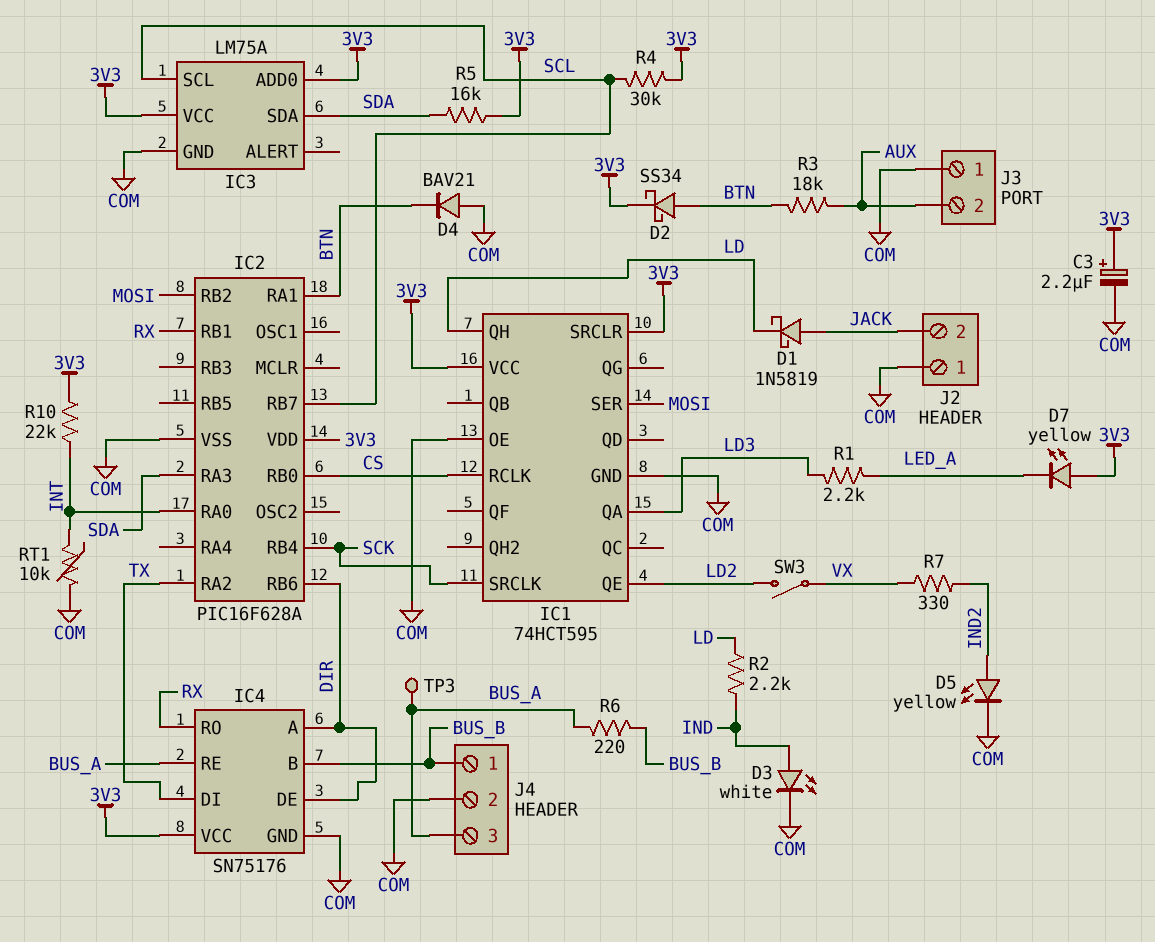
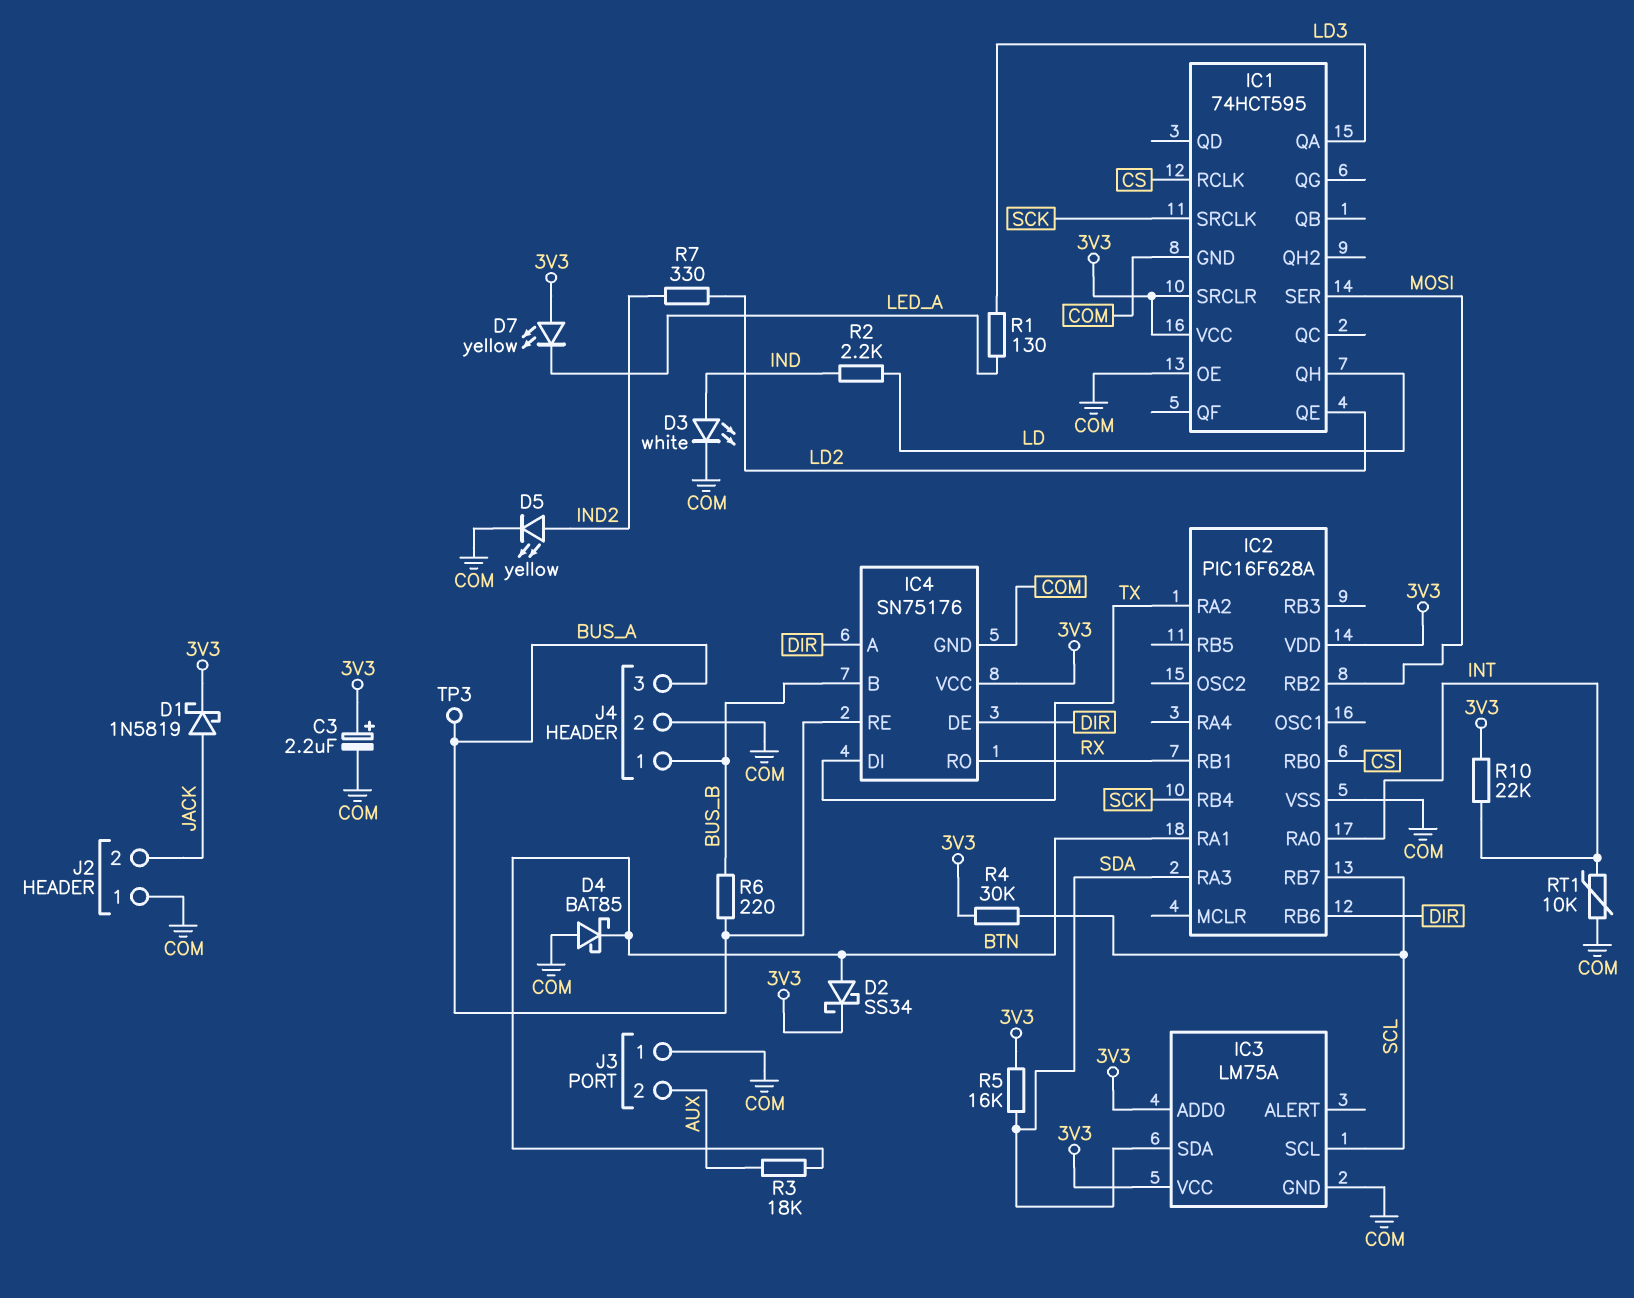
D1: schottky 1N5819 (A JACK, K LD) -> schottky 1N5819 (A JACK, K 3V3)
D4: diode BAV21 (A COM, K BTN) -> schottky BAT85 (A COM, K BTN)
R1: 2.2k (LD3, LED_A) -> 130 (LD3, LED_A)
R7: 330 (IND2, VX) -> 330 (IND2, LD2)
SW3: switch (LD2, VX) -> none

